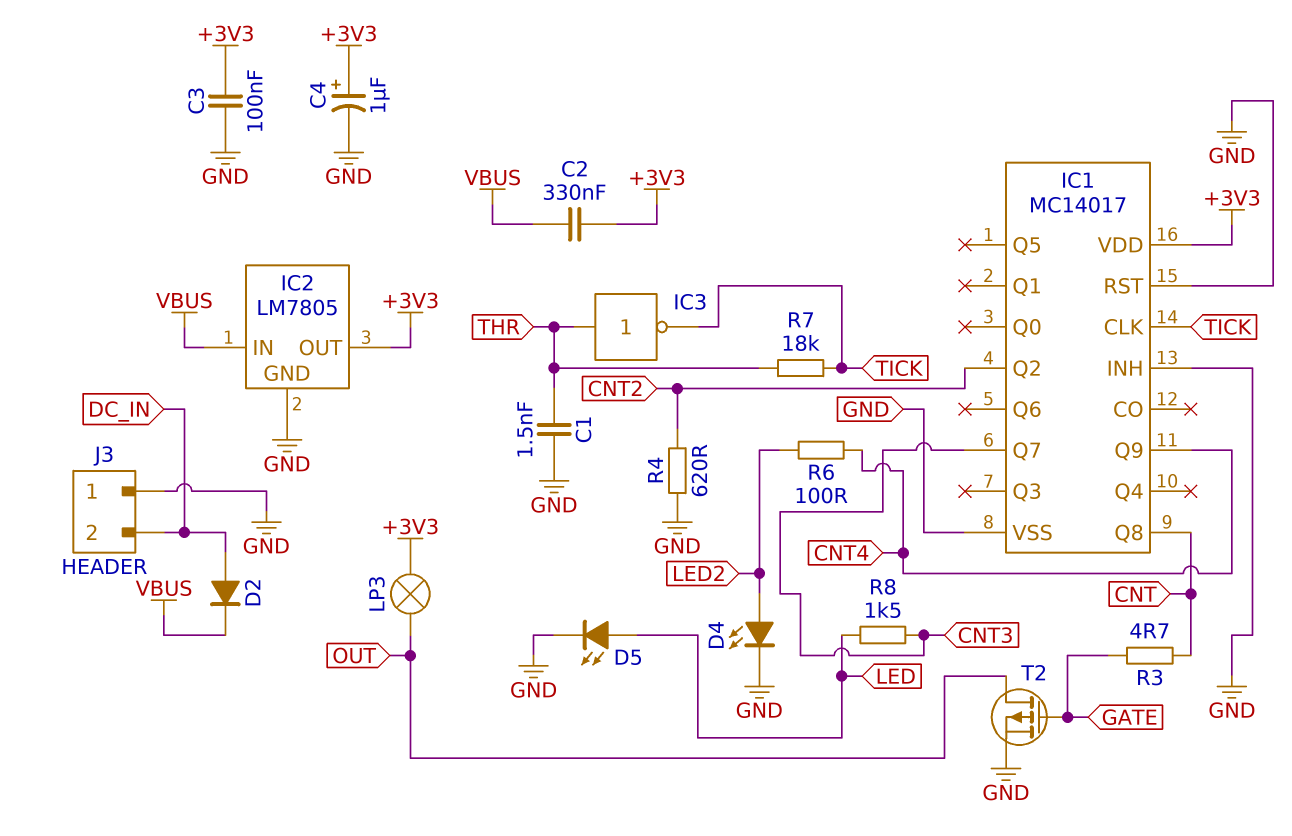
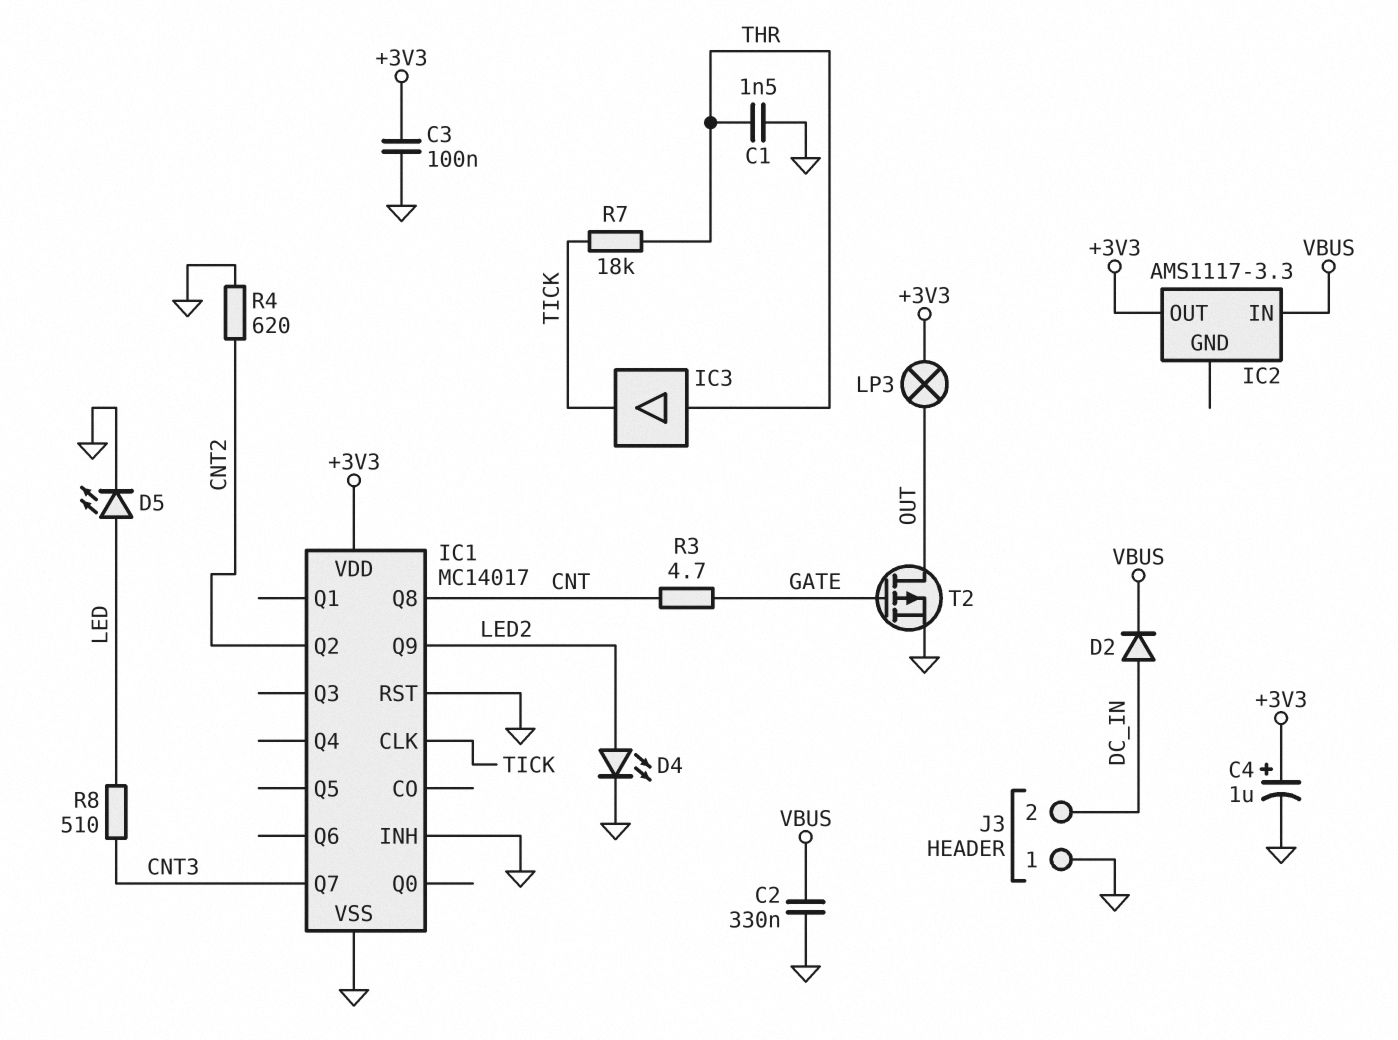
C2: 330nF (+3V3, VBUS) -> 330nF (GND, VBUS)
IC1 pin Q9: CNT4 -> LED2
IC2: LM7805 -> AMS1117-3.3
IC2 pin GND: GND -> none
IC3: NOT (in THR, out TICK) -> buffer (in THR, out TICK)
R6: 100 (CNT4, LED2) -> none
R8: 1.5k (CNT3, LED) -> 510 (CNT3, LED)

